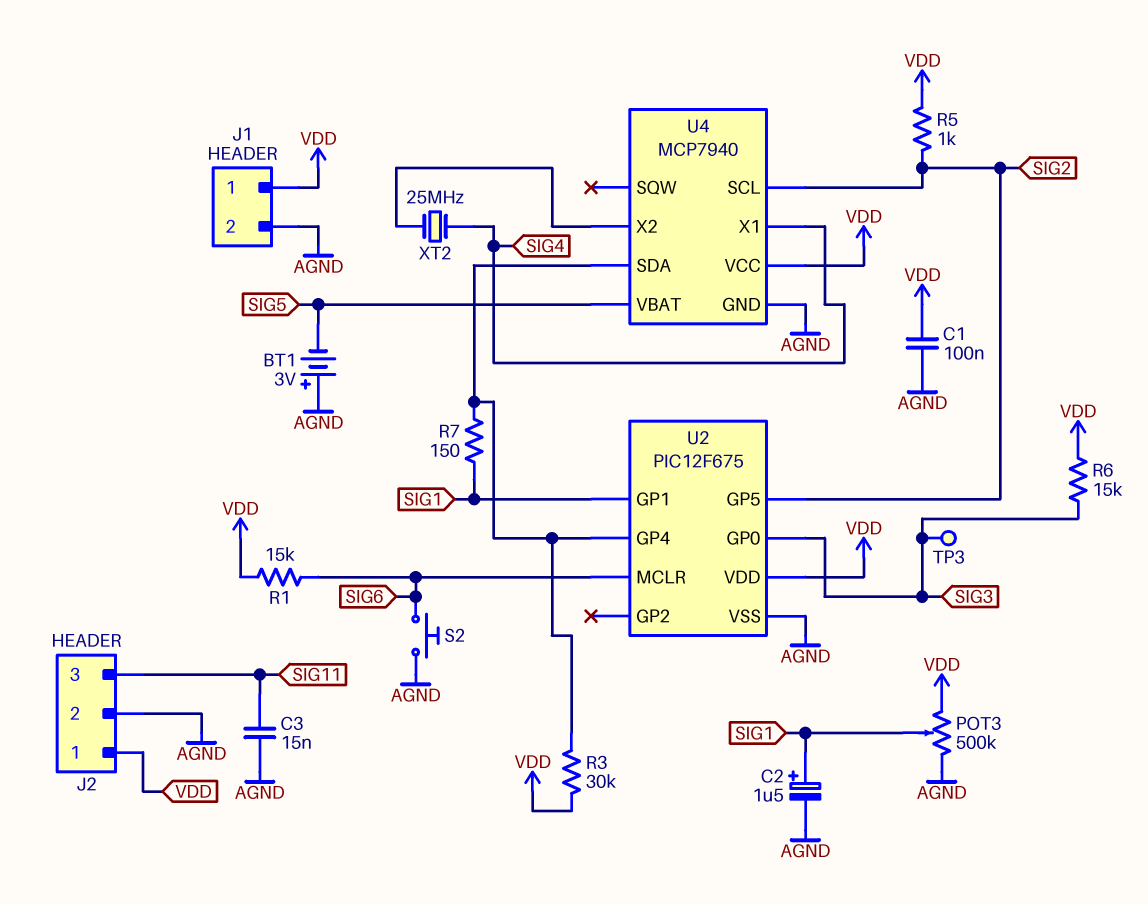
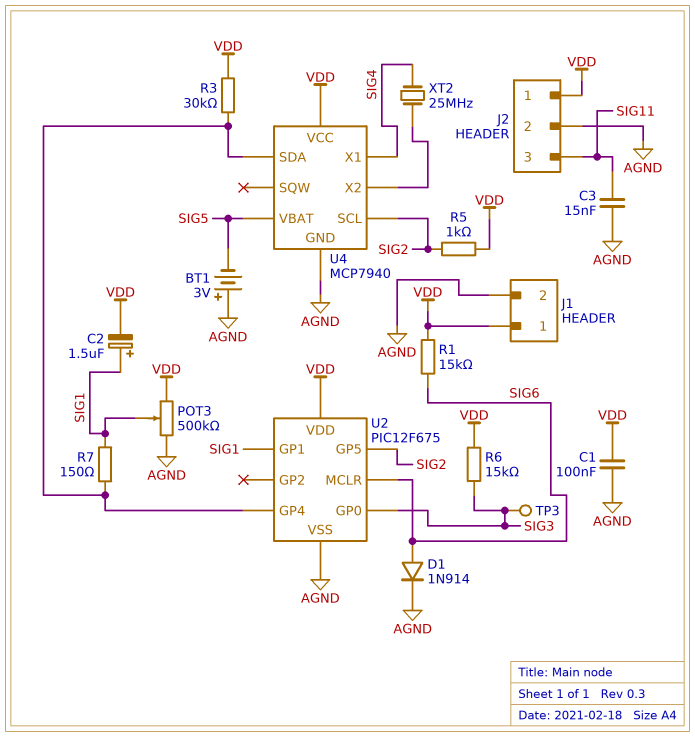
C2: 1.5uF (plus SIG1, minus AGND) -> 1.5uF (plus SIG1, minus VDD)
D1: none -> diode 1N914 (A SIG6, K AGND)
S2: button (AGND, SIG6) -> none

